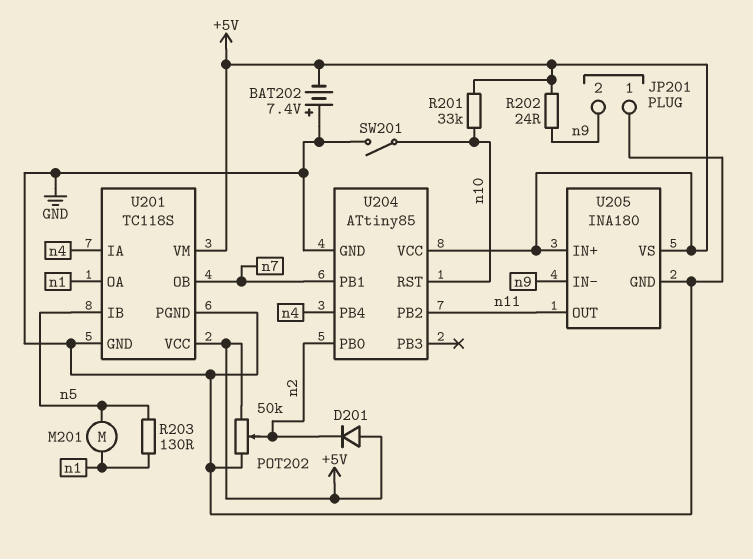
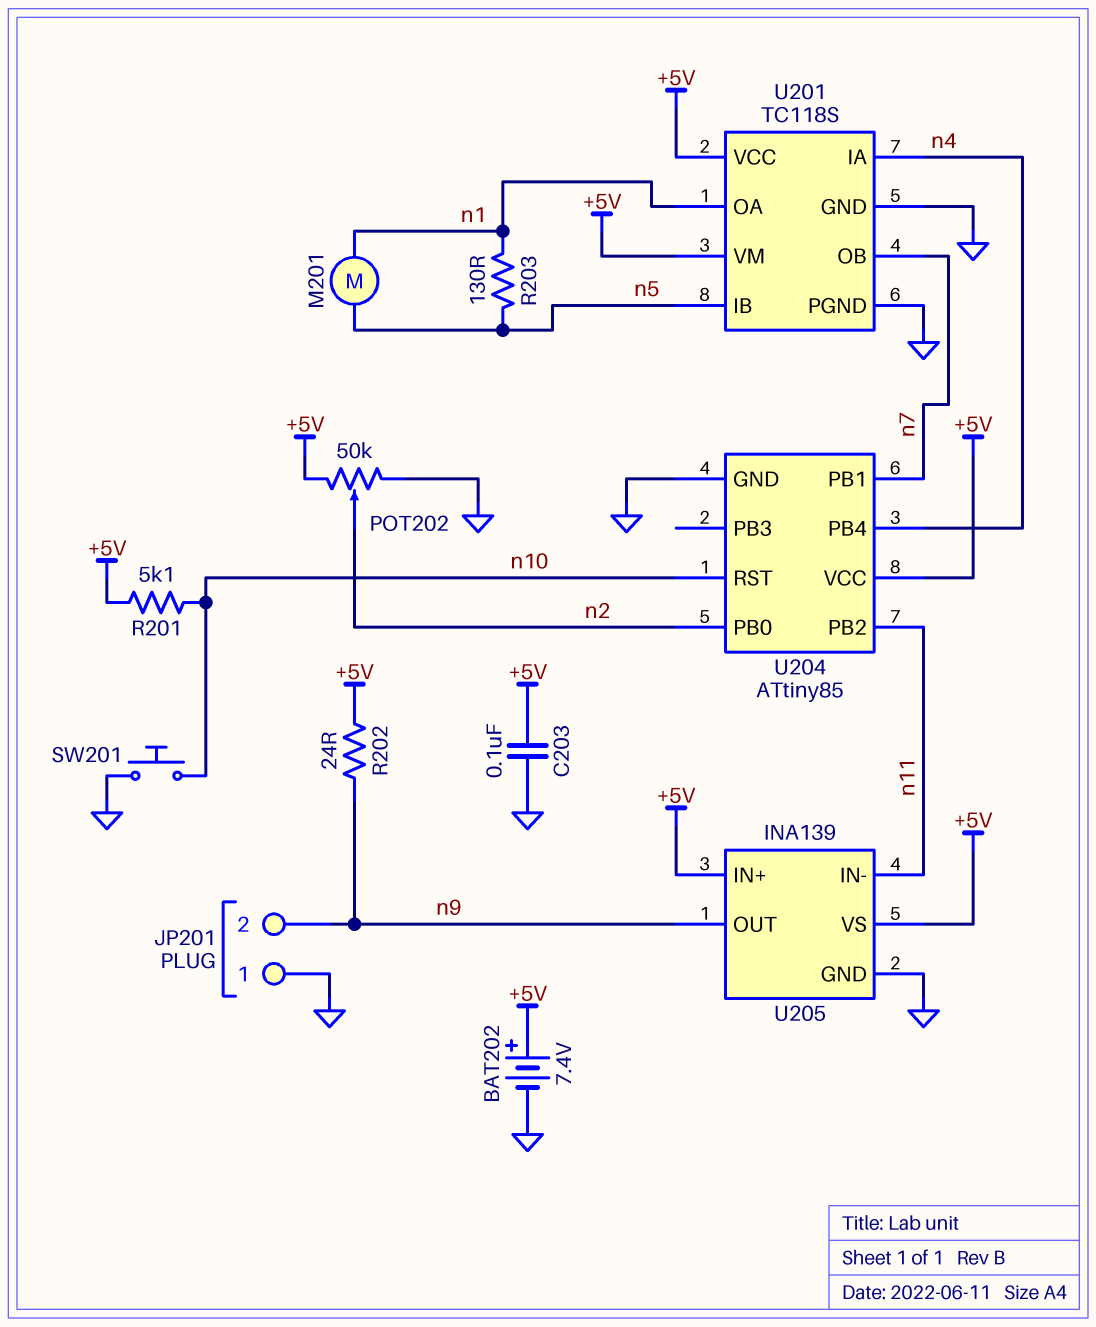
BAT202: 7.4V (plus GND, minus +5V) -> 7.4V (plus +5V, minus GND)
C203: none -> 100nF (+5V, GND)
D201: diode (A +5V, K n2) -> none
R201: 33k (+5V, n10) -> 5.1k (+5V, n10)
SW201: switch (GND, n10) -> button (GND, n10)
U205: INA180 -> INA139
U205 pin IN-: n9 -> n11
U205 pin OUT: n11 -> n9

